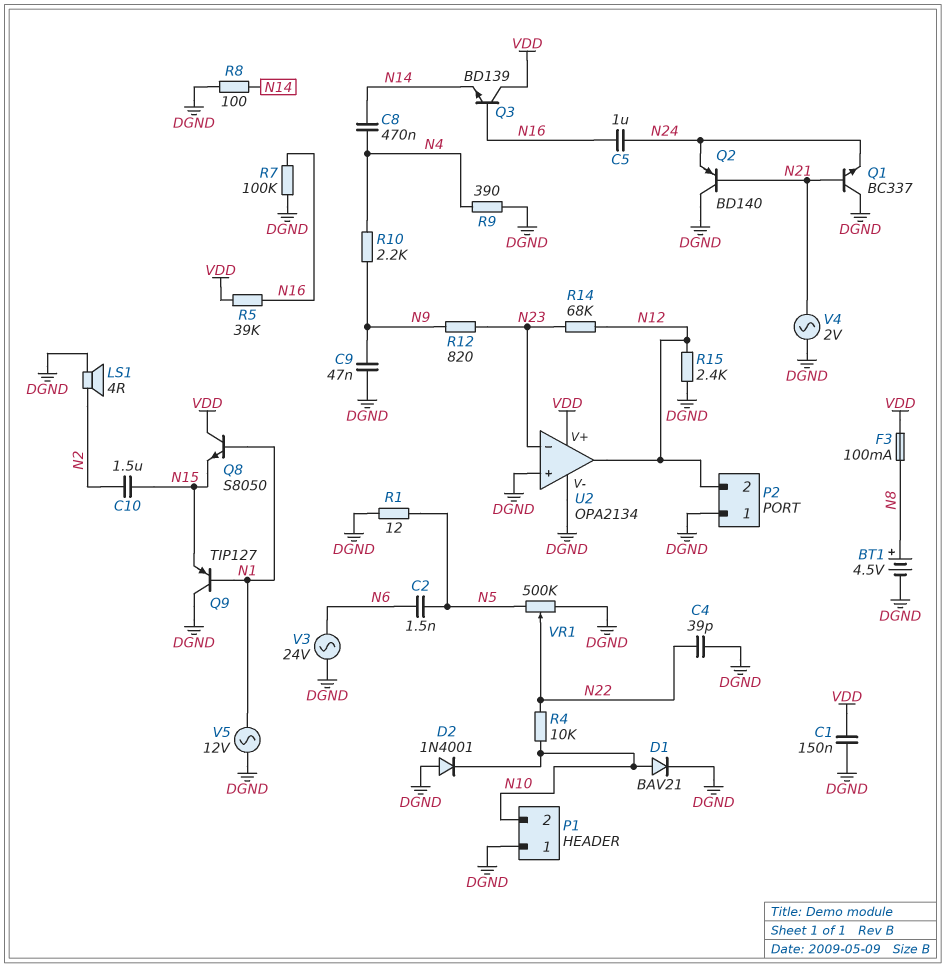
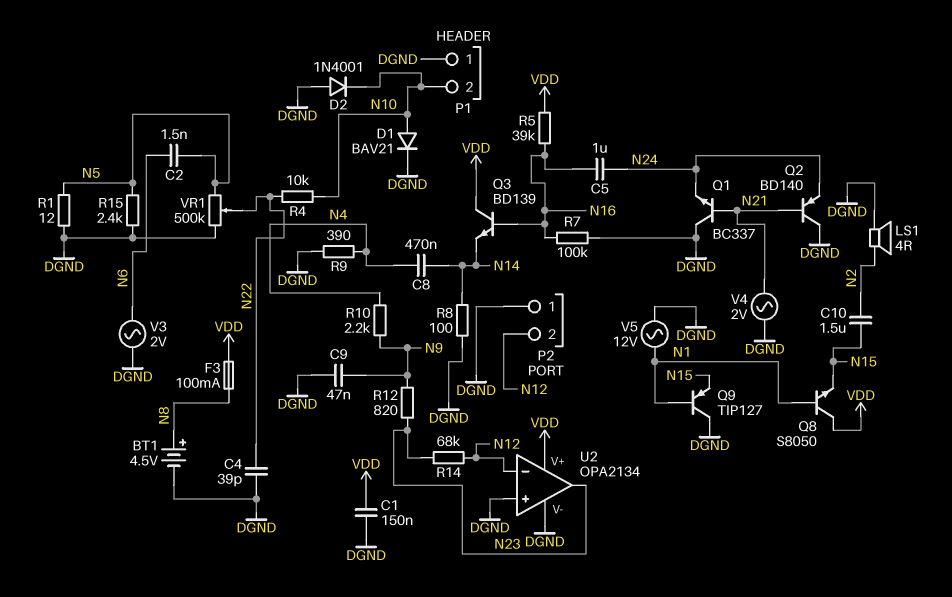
R15: 2.4k (DGND, N12) -> 2.4k (DGND, N5)
U2 pin in-: N23 -> N12
U2 pin out: N12 -> N23
V3: AC 24V (DGND, N6) -> AC 2V (DGND, N6)

